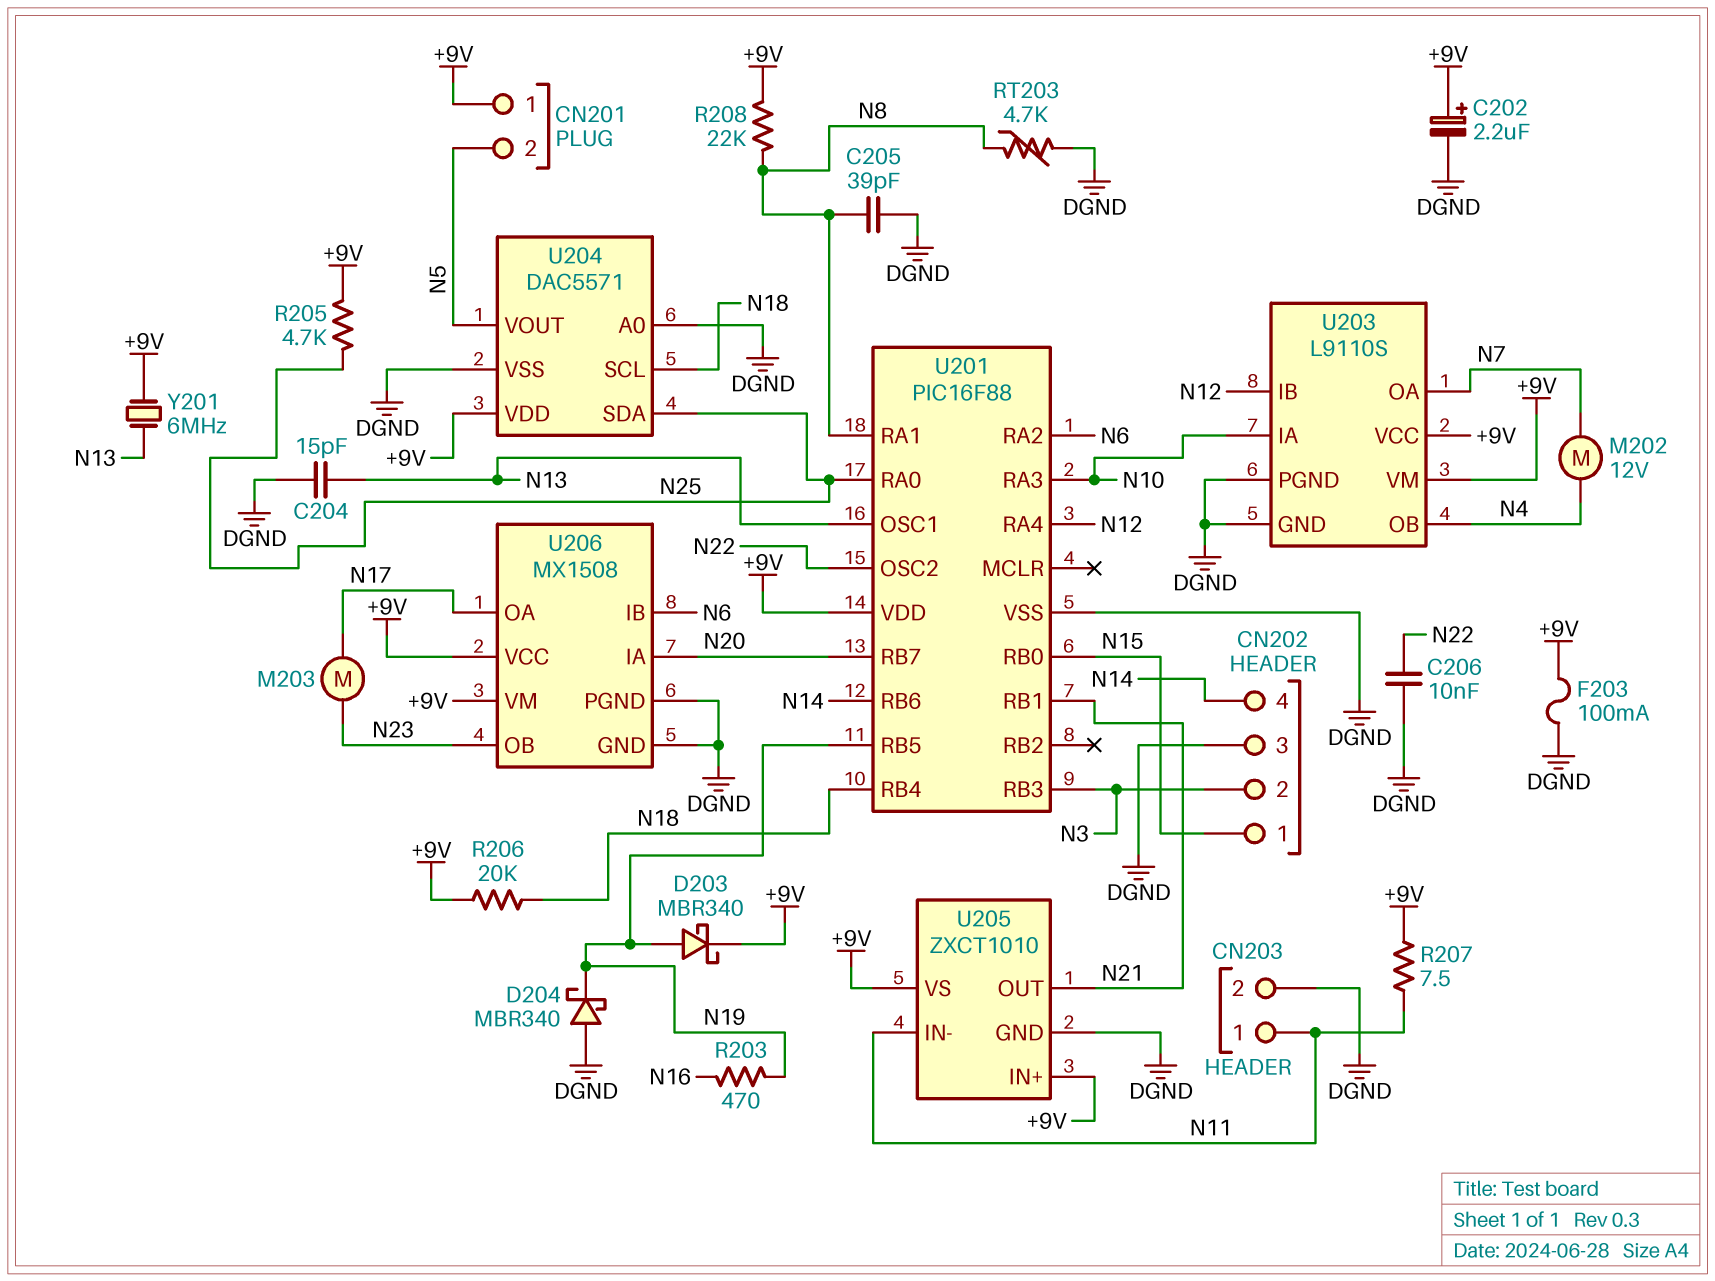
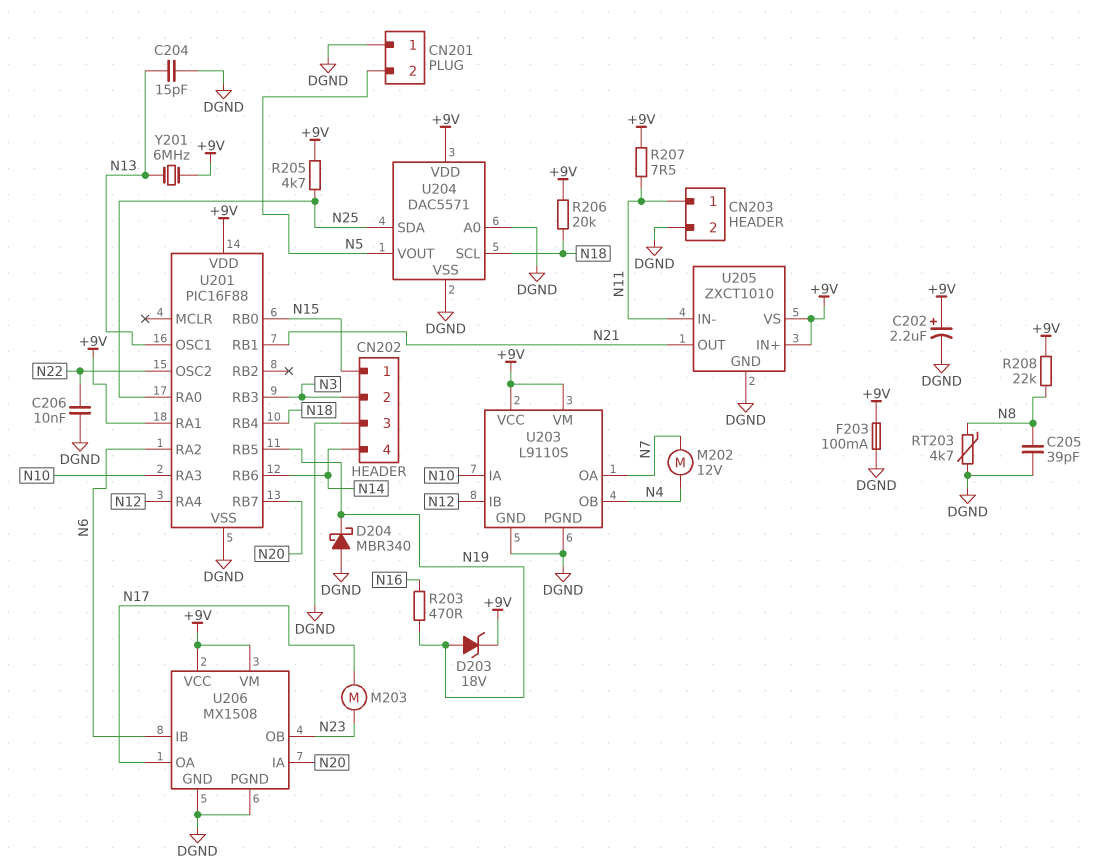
CN201 pin 1: +9V -> DGND
D203: schottky MBR340 (A N19, K +9V) -> zener 18V (A N19, K +9V)
U201 pin RA1: N8 -> +9V

